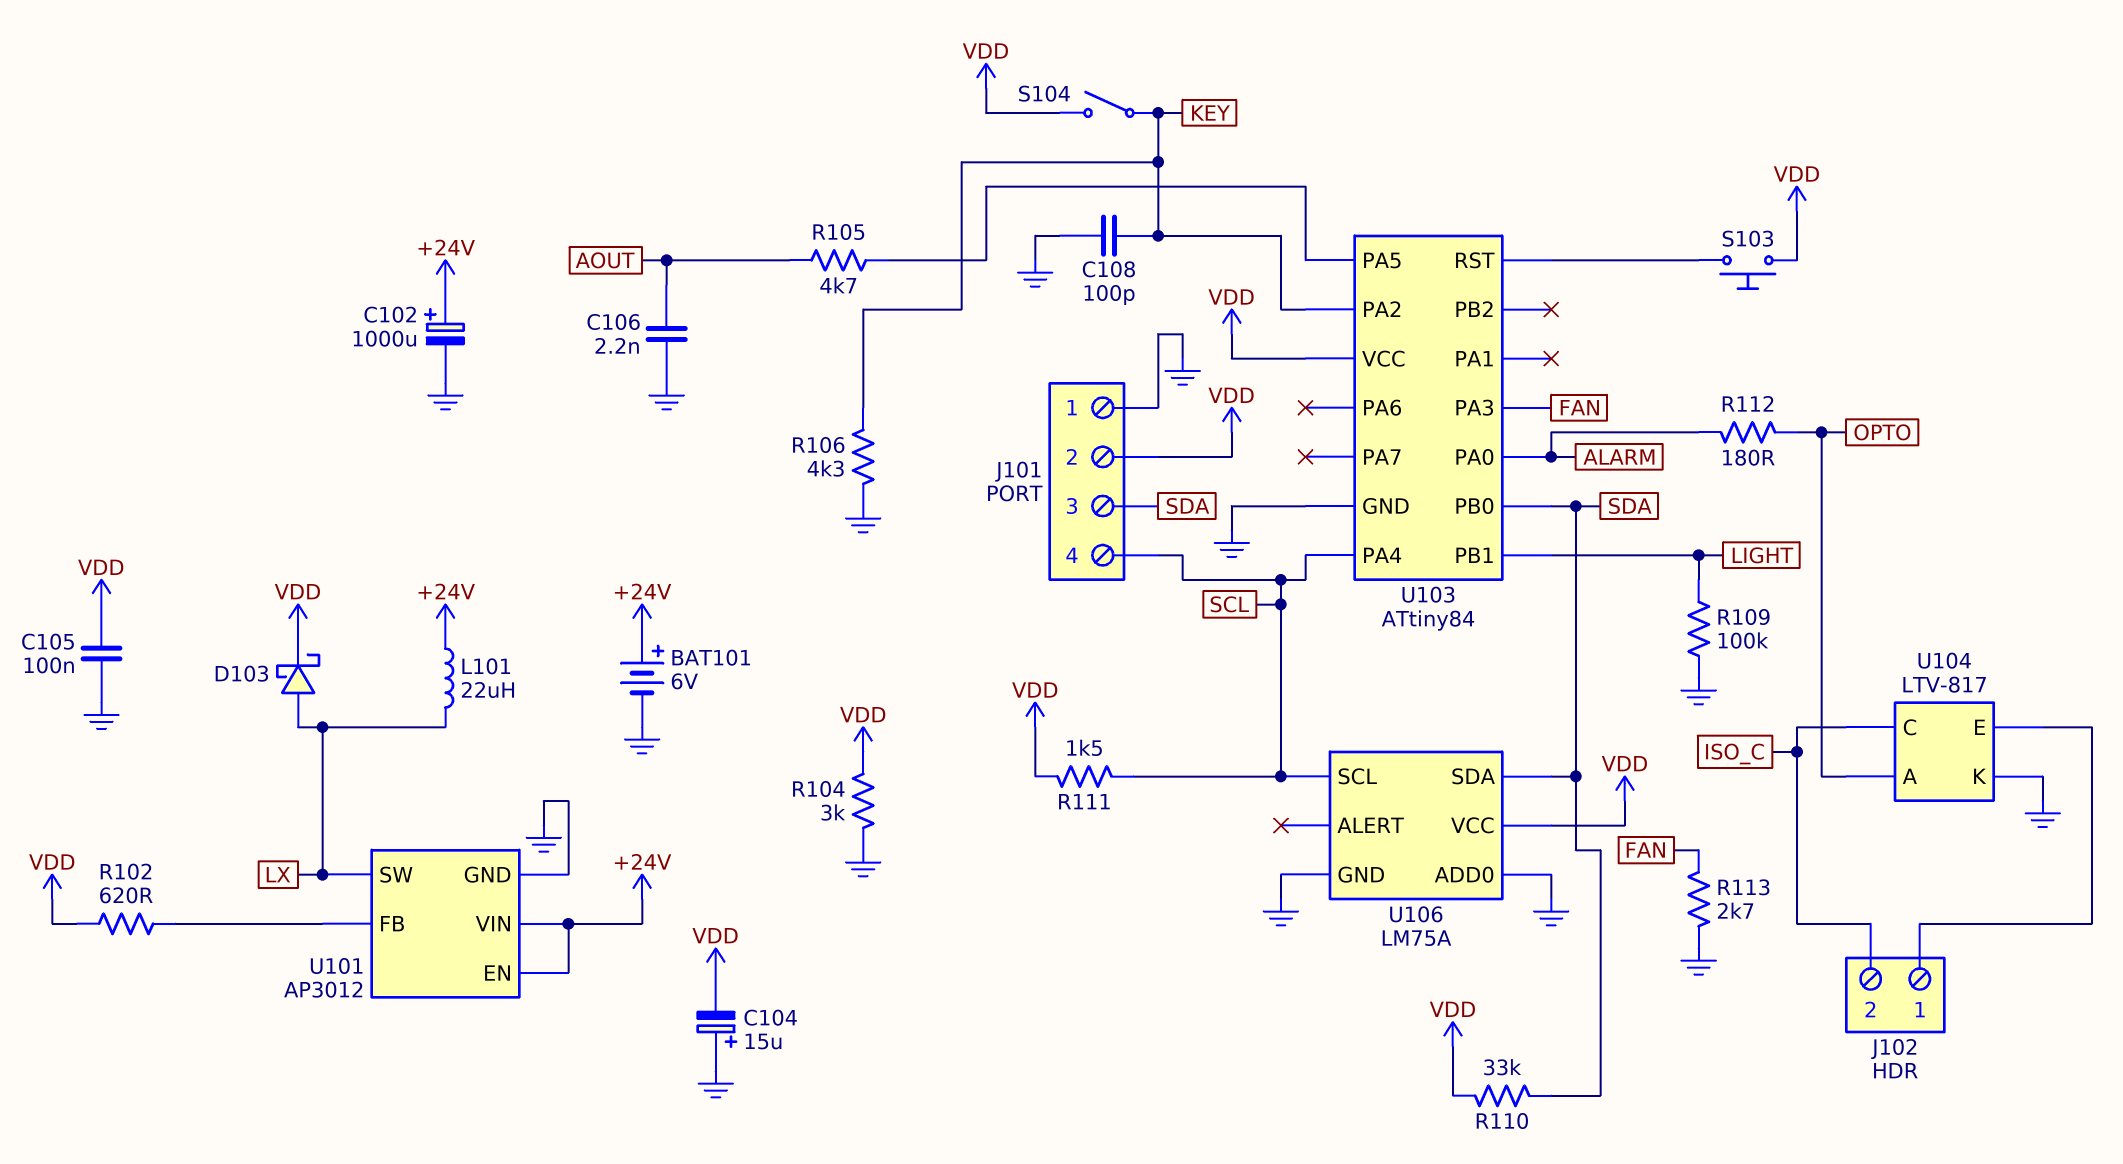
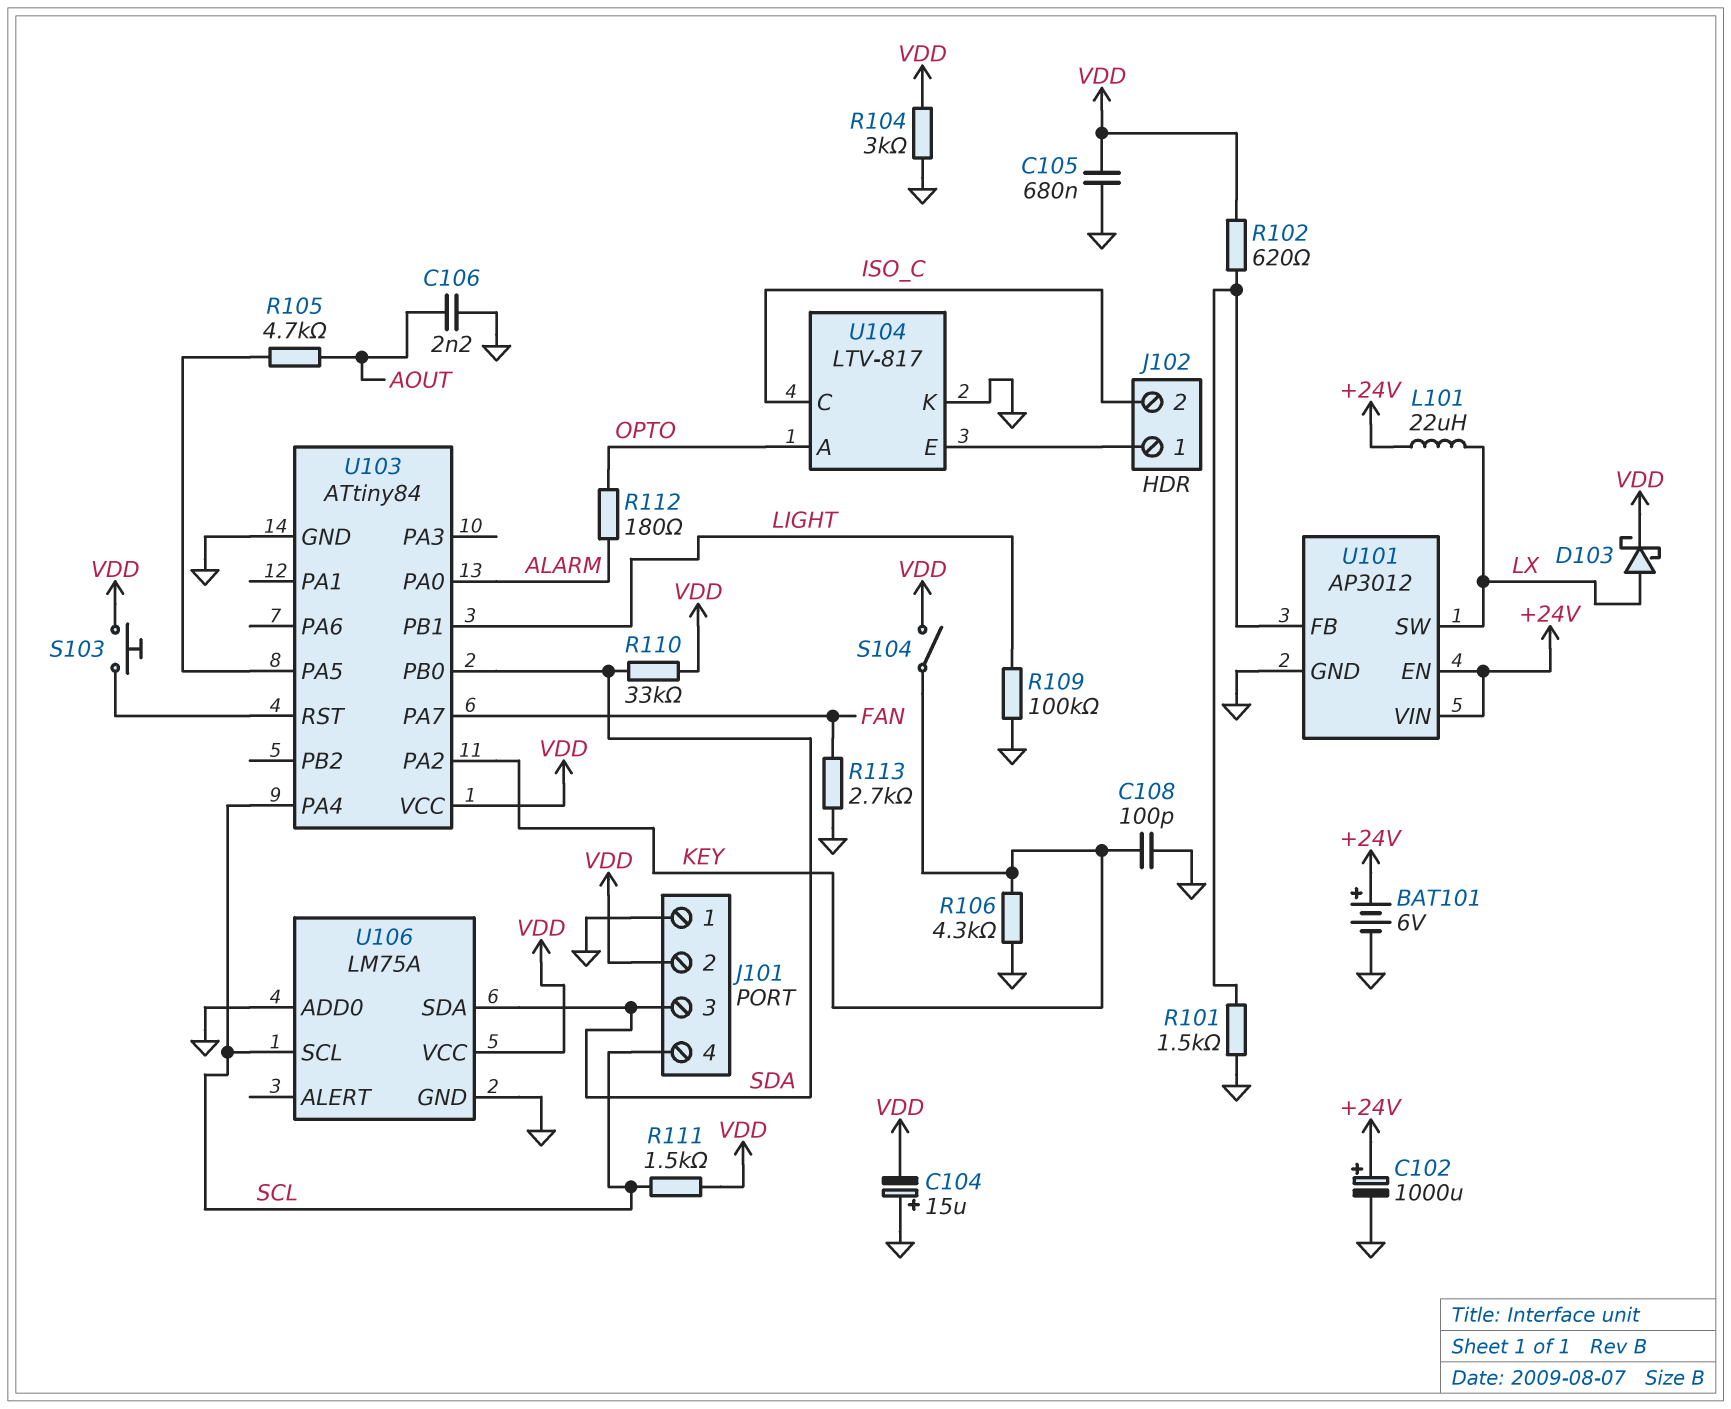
C105: 100nF (GND, VDD) -> 680nF (GND, VDD)
R101: none -> 1.5k (GND, U101/FB)
U103 pin PA3: FAN -> none
U103 pin PA7: none -> FAN

